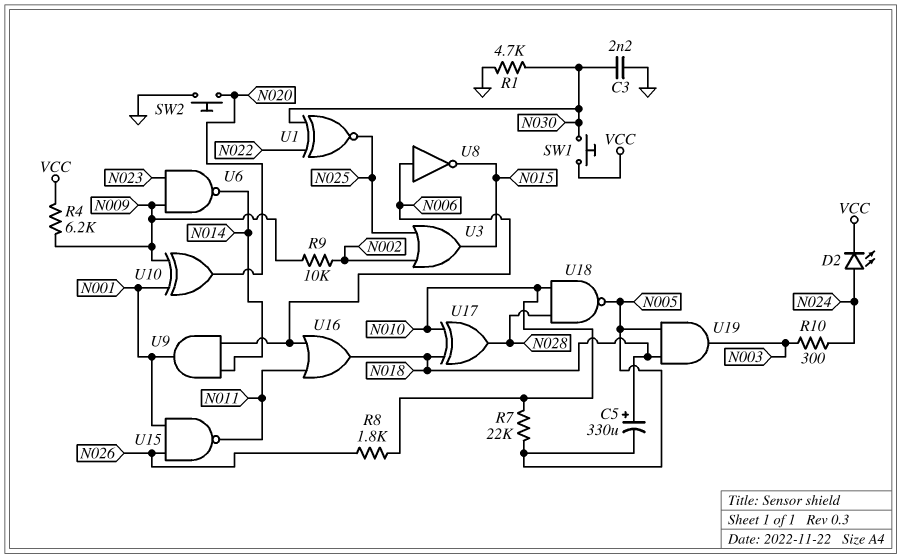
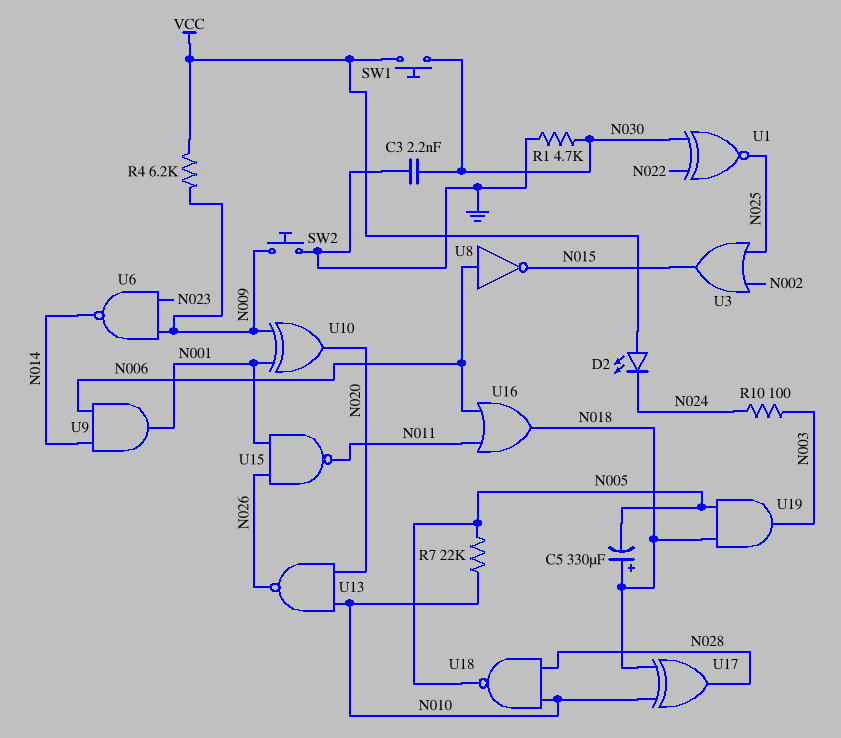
D2: LED (A N024, K VCC) -> LED (A VCC, K N024)
R8: 1.8k (N010, N026) -> none
R9: 10k (N002, N009) -> none
R10: 300 (N003, N024) -> 100 (N003, N024)
SW2: button (GND, N020) -> button (GND, N009)
U13: none -> NAND (in N010, in N020, out N026)

